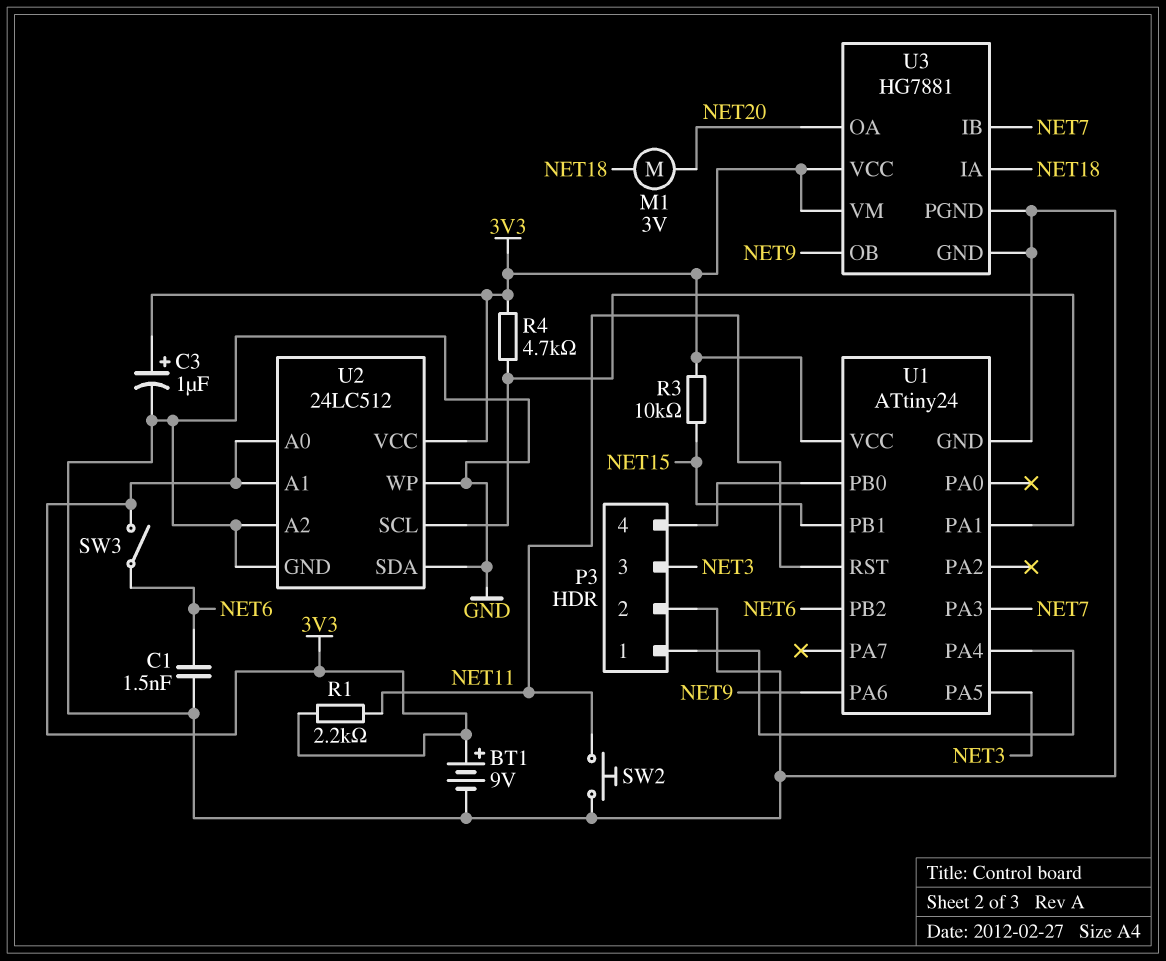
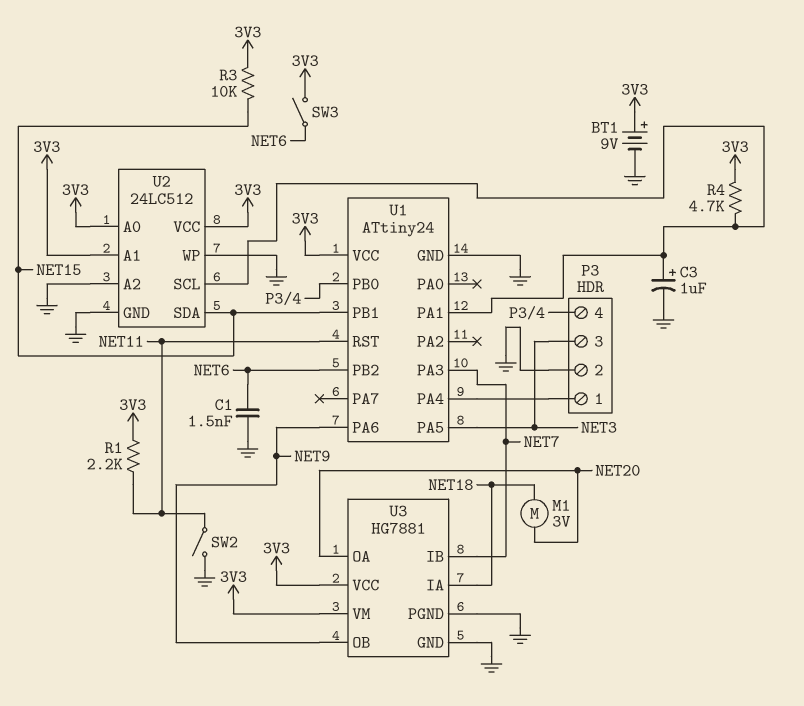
C3: 1uF (plus 3V3, minus GND) -> 1uF (plus U1/PA1, minus GND)
SW2: button (GND, NET11) -> switch (GND, NET11)
U2 pin SDA: GND -> NET15

